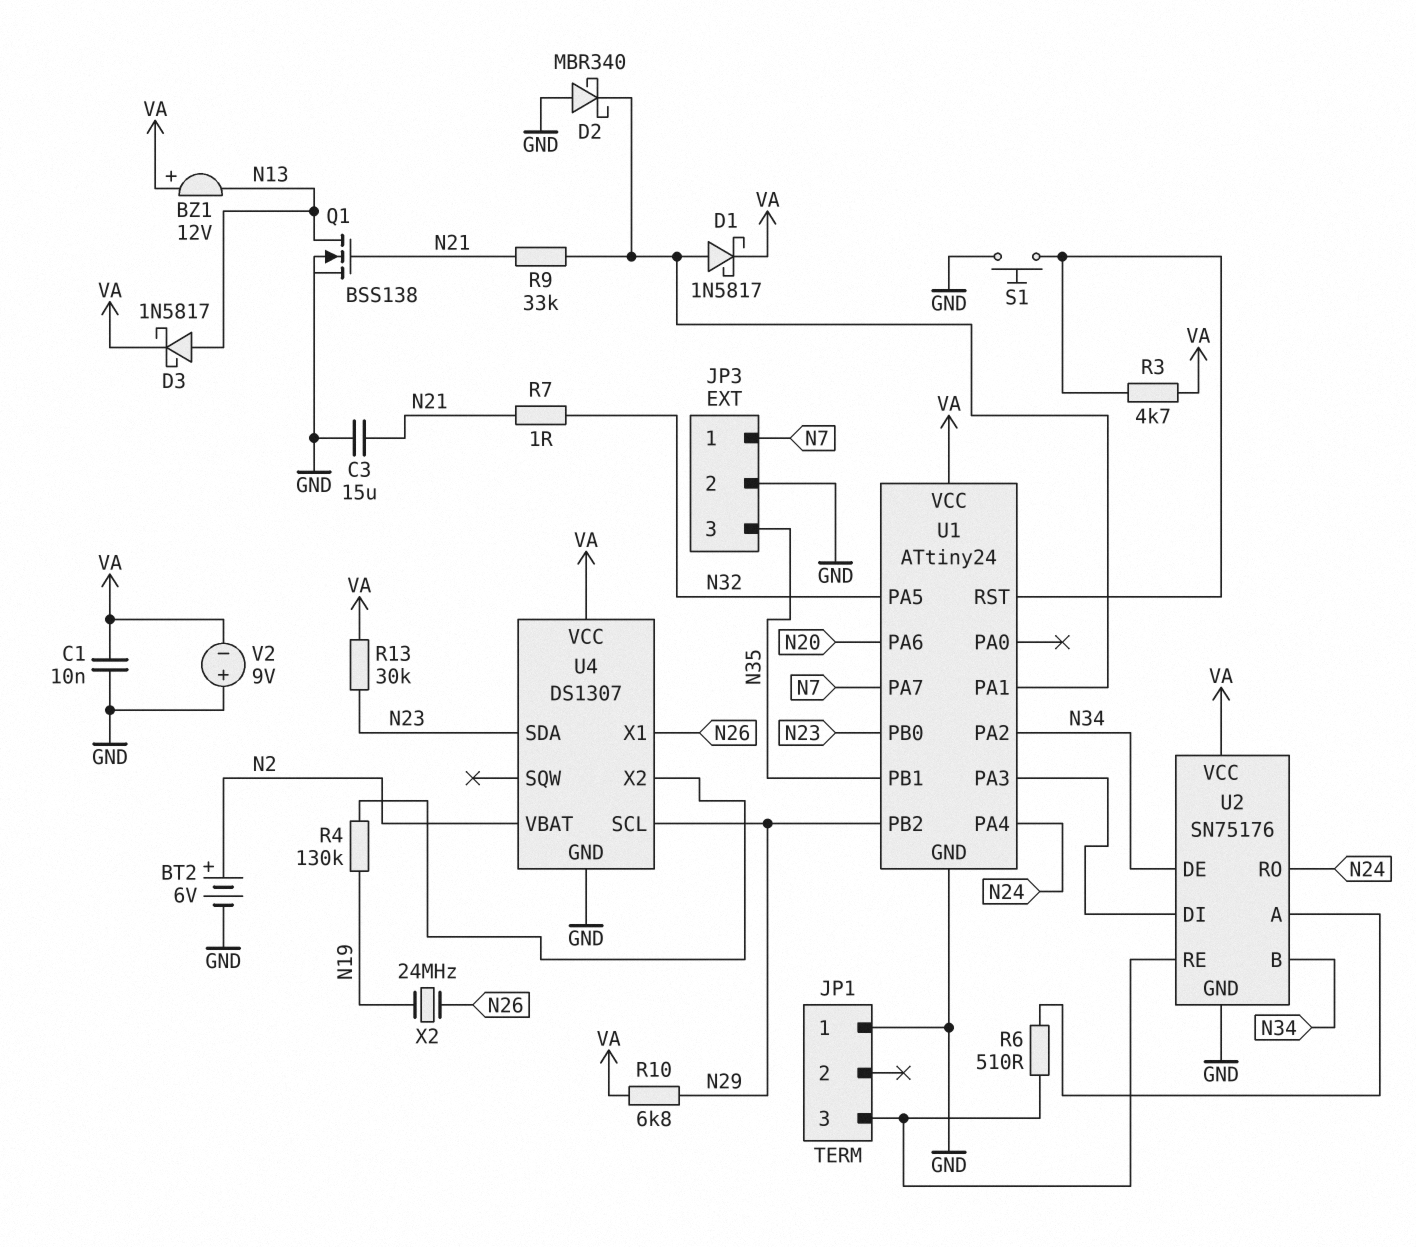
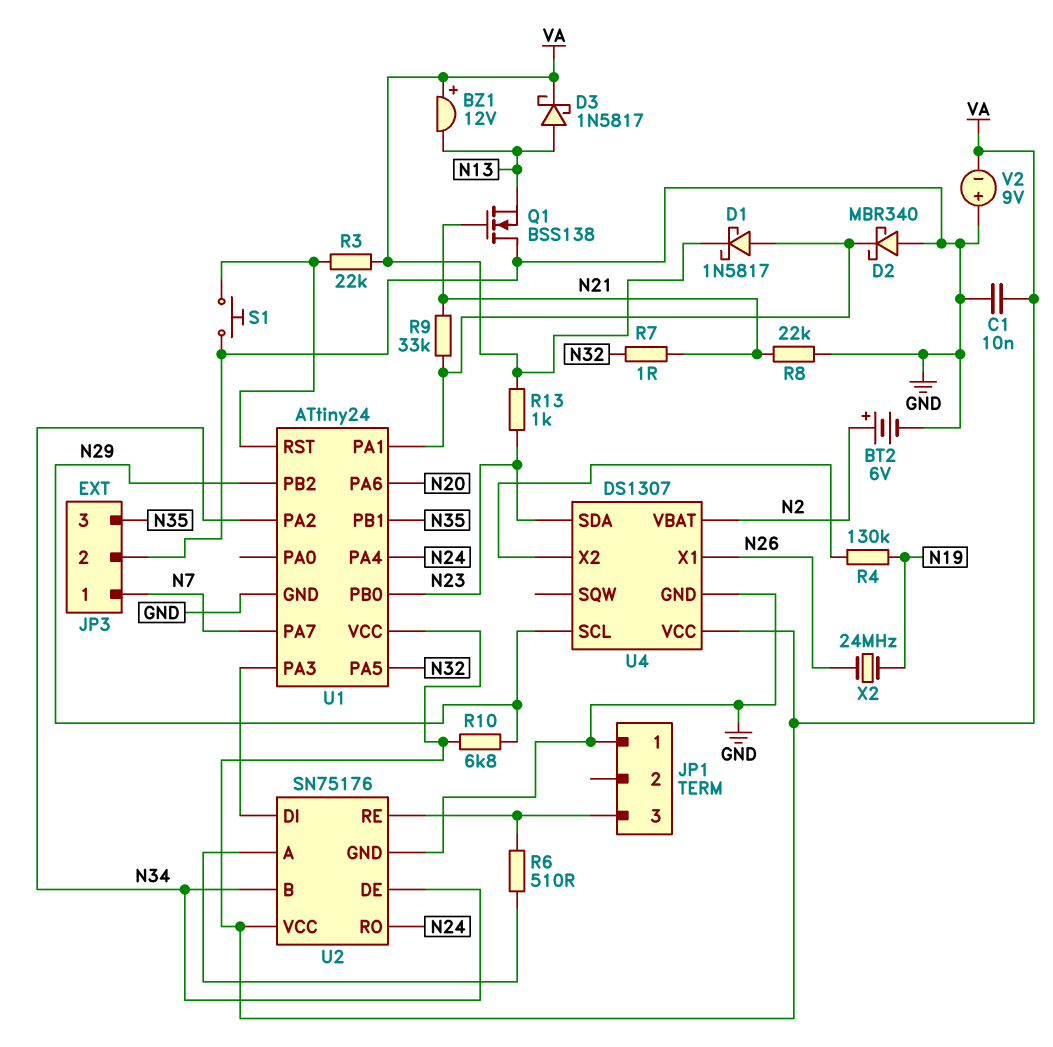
C3: 15uF (GND, N21) -> none
Q1: NMOS BSS138 (G N21, D N13, S GND) -> NMOS BSS138 (G N21, D GND, S N13)
R3: 4.7k (U1/RST, VA) -> 22k (U1/RST, VA)
R8: none -> 22k (GND, N21)
R13: 30k (N23, VA) -> 1k (N23, VA)

